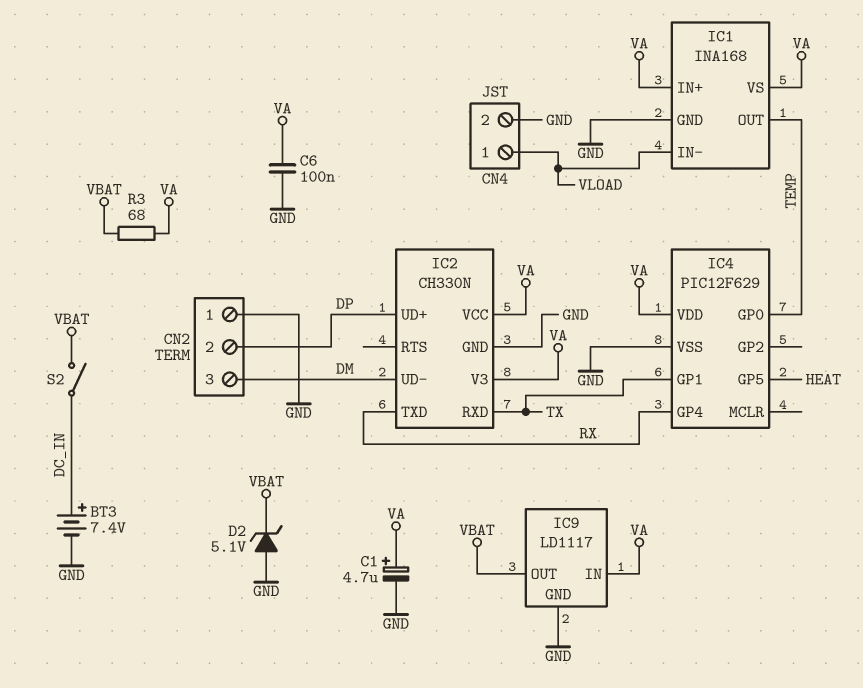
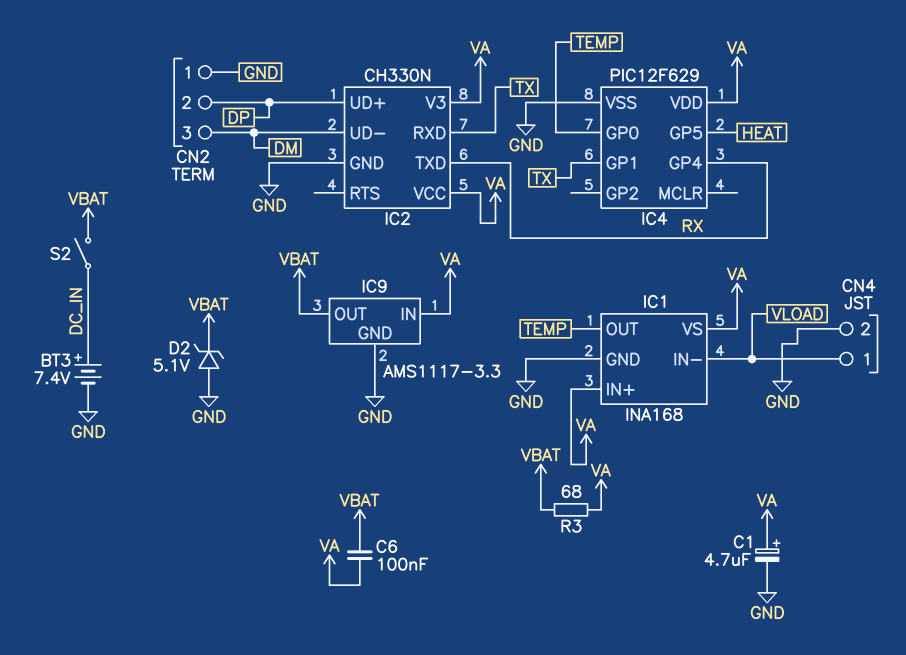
C6: 100nF (GND, VA) -> 100nF (VA, VBAT)
IC9: LD1117 -> AMS1117-3.3

